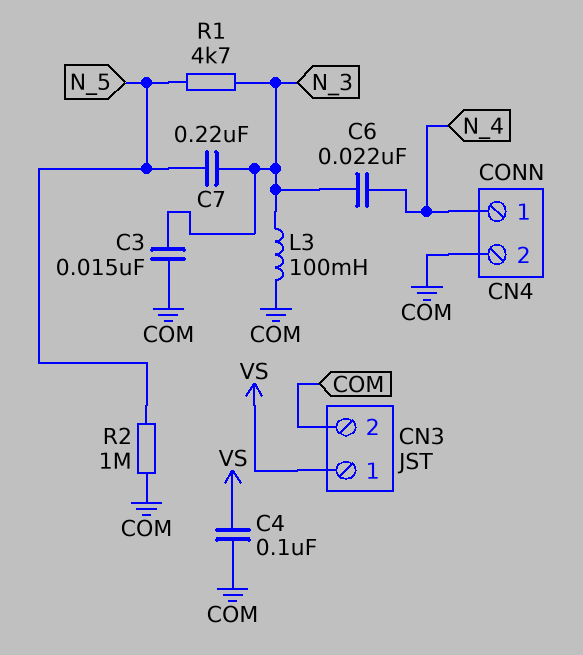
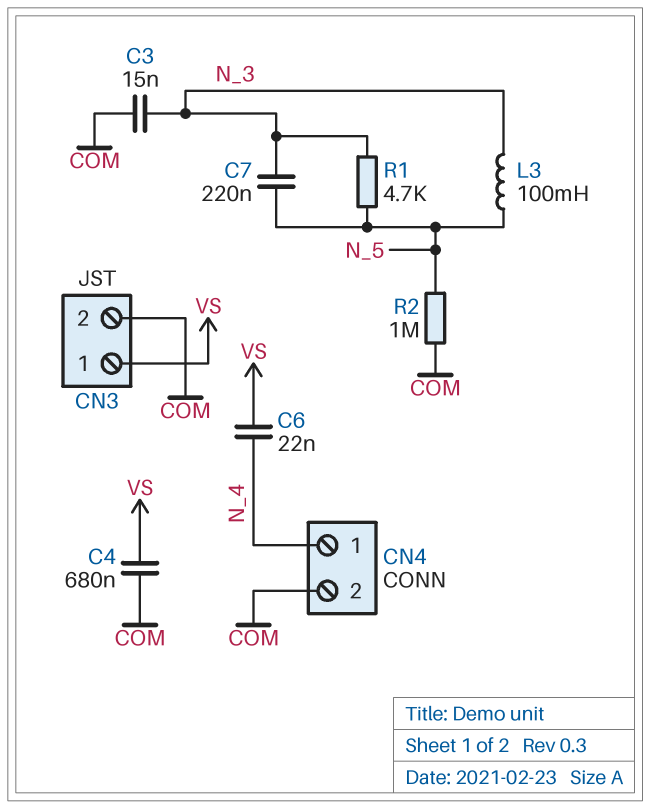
C4: 100nF (COM, VS) -> 680nF (COM, VS)
C6: 22nF (N_3, N_4) -> 22nF (N_4, VS)
L3: 100mH (COM, N_3) -> 100mH (N_3, N_5)

